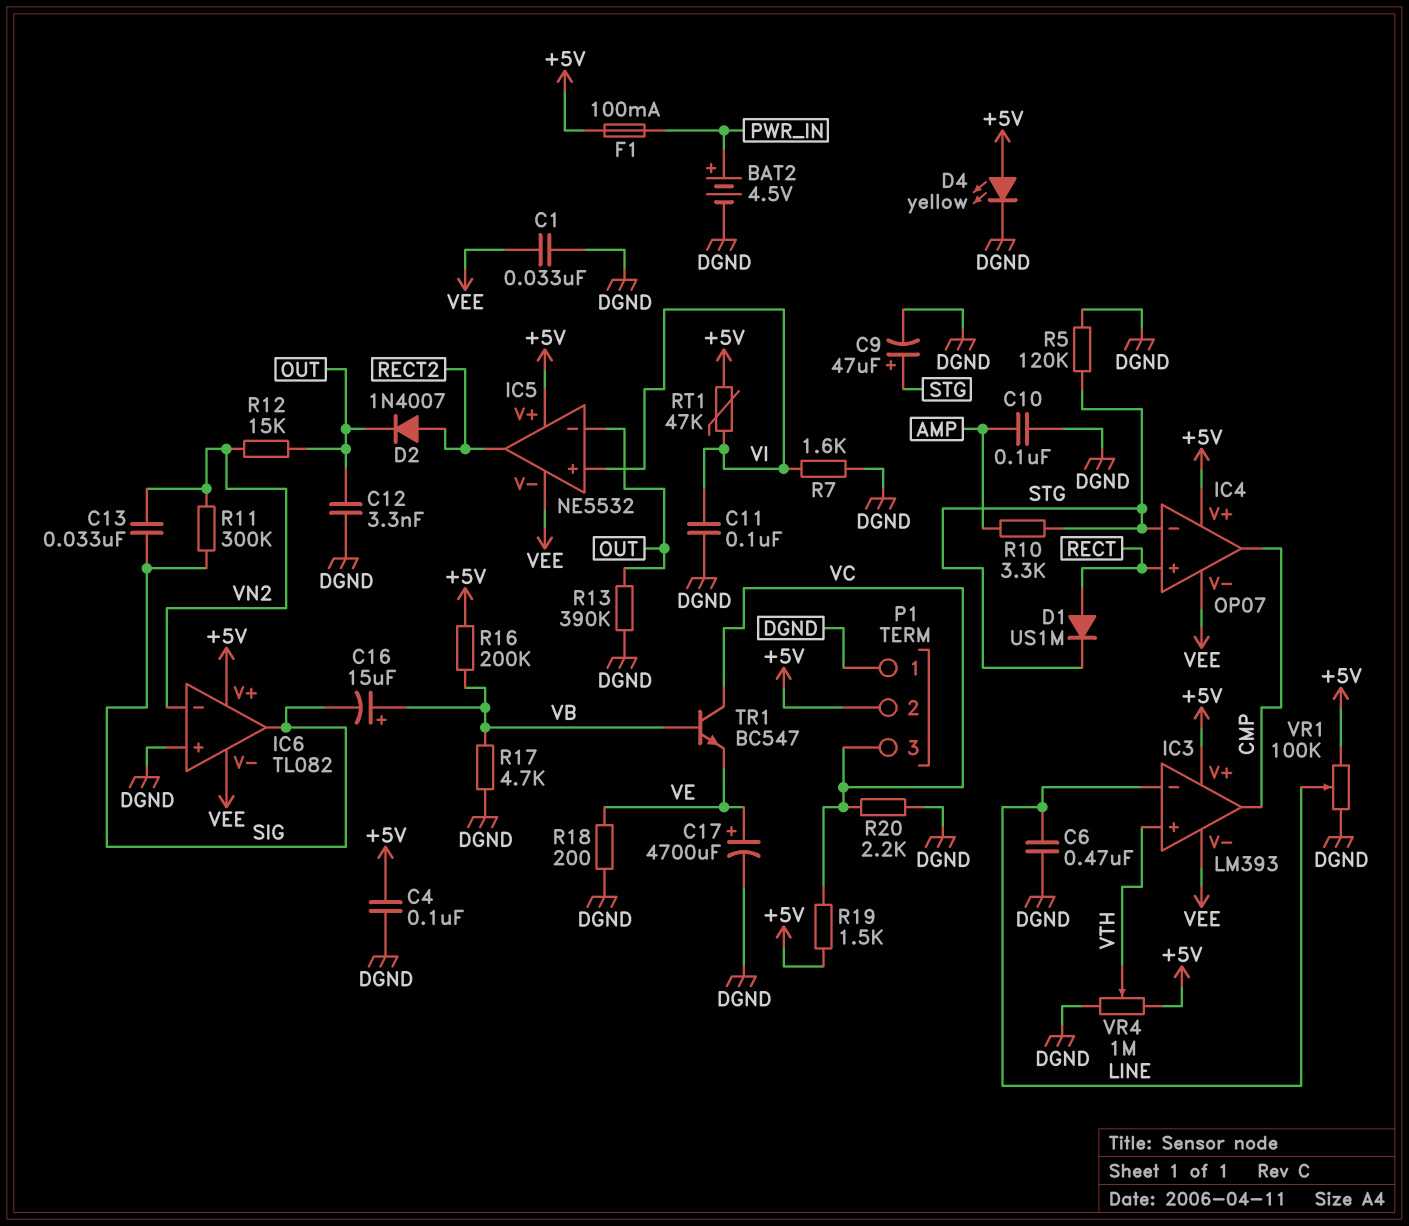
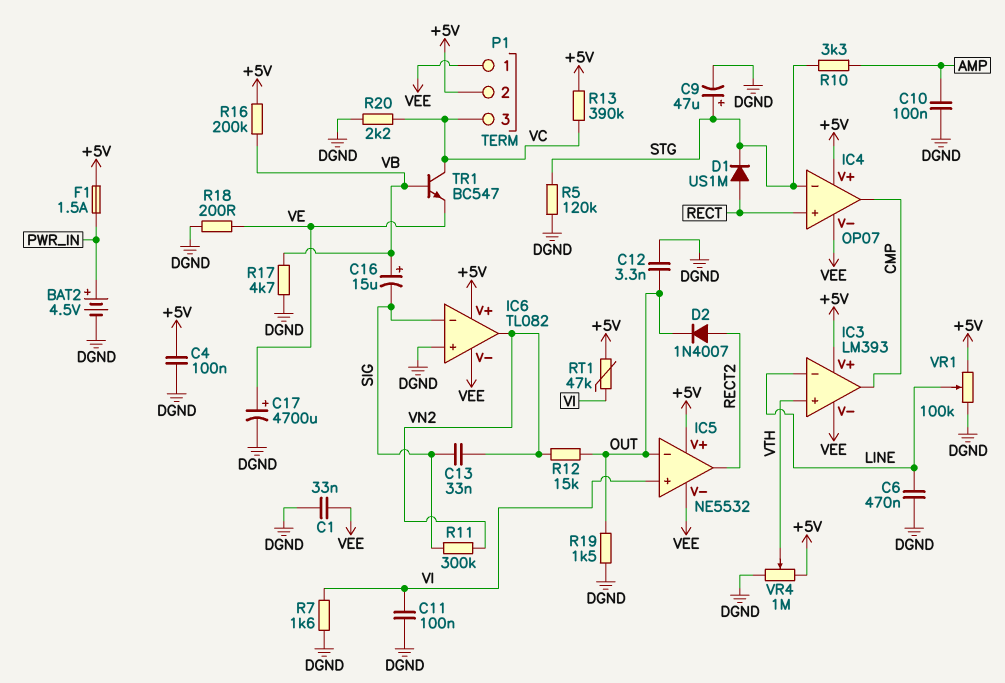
D4: LED yellow (A +5V, K DGND) -> none
F1: 100mA (+5V, PWR_IN) -> 1.5A (+5V, PWR_IN)
IC6 pin in-: VN2 -> SIG
IC6 pin out: SIG -> VN2
P1 pin 1: DGND -> VEE
R13: 390k (DGND, OUT) -> 390k (+5V, VC)
R19: 1.5k (+5V, VC) -> 1.5k (DGND, OUT)

